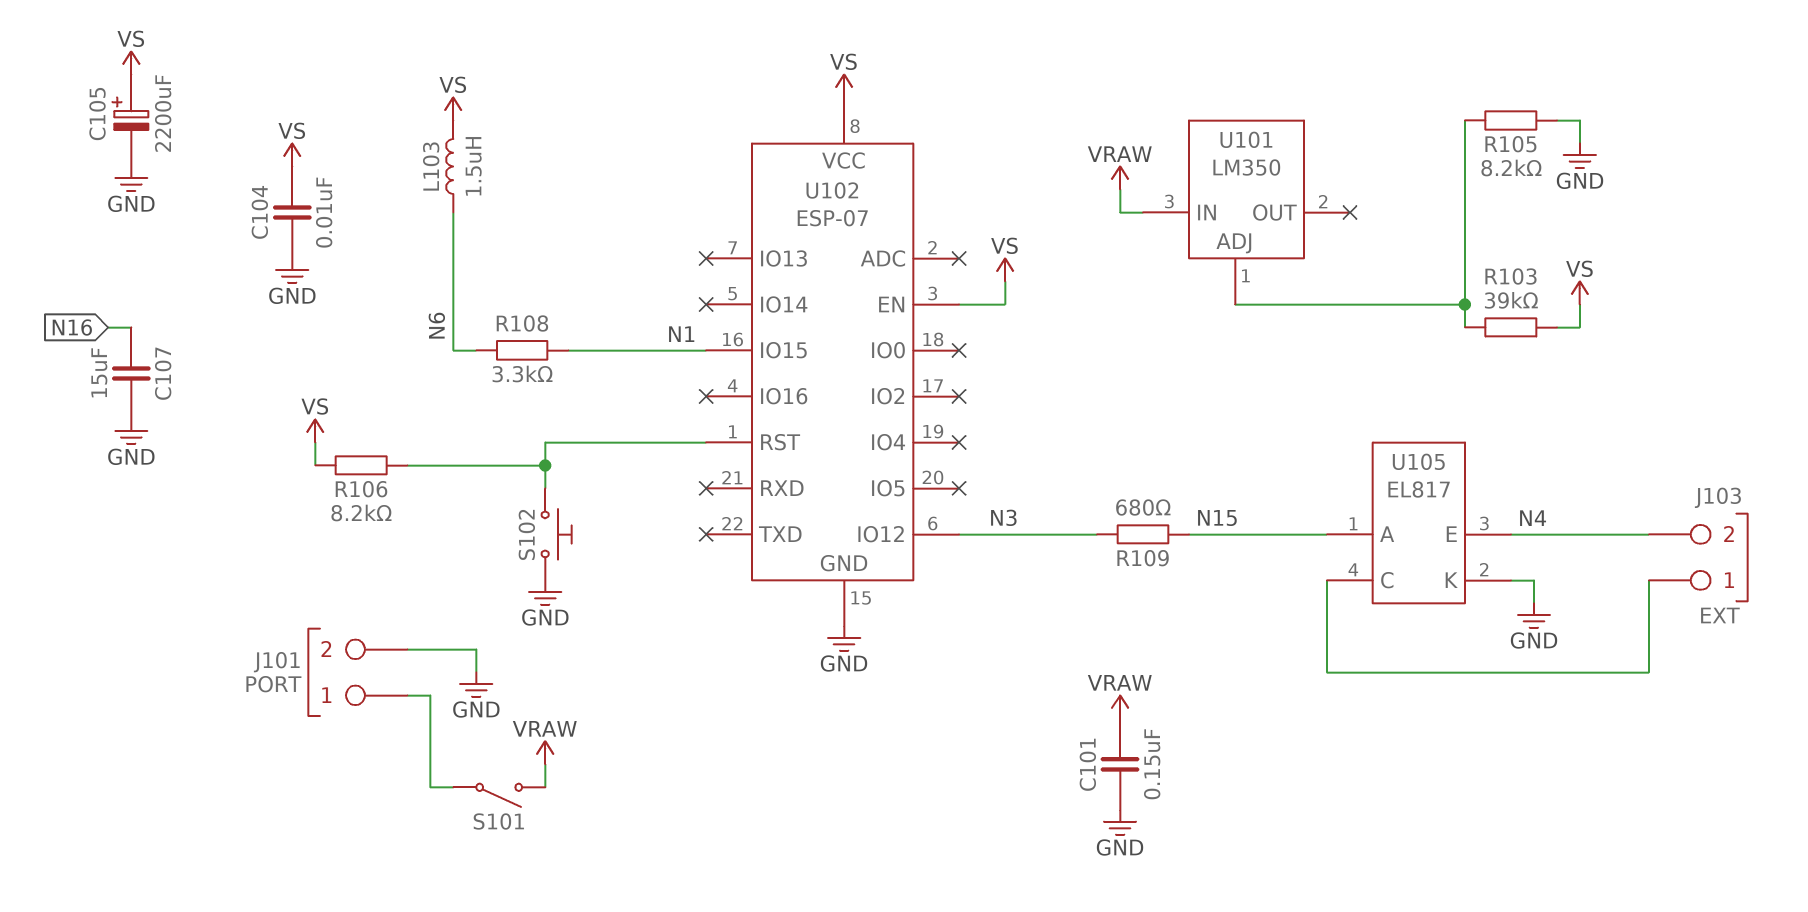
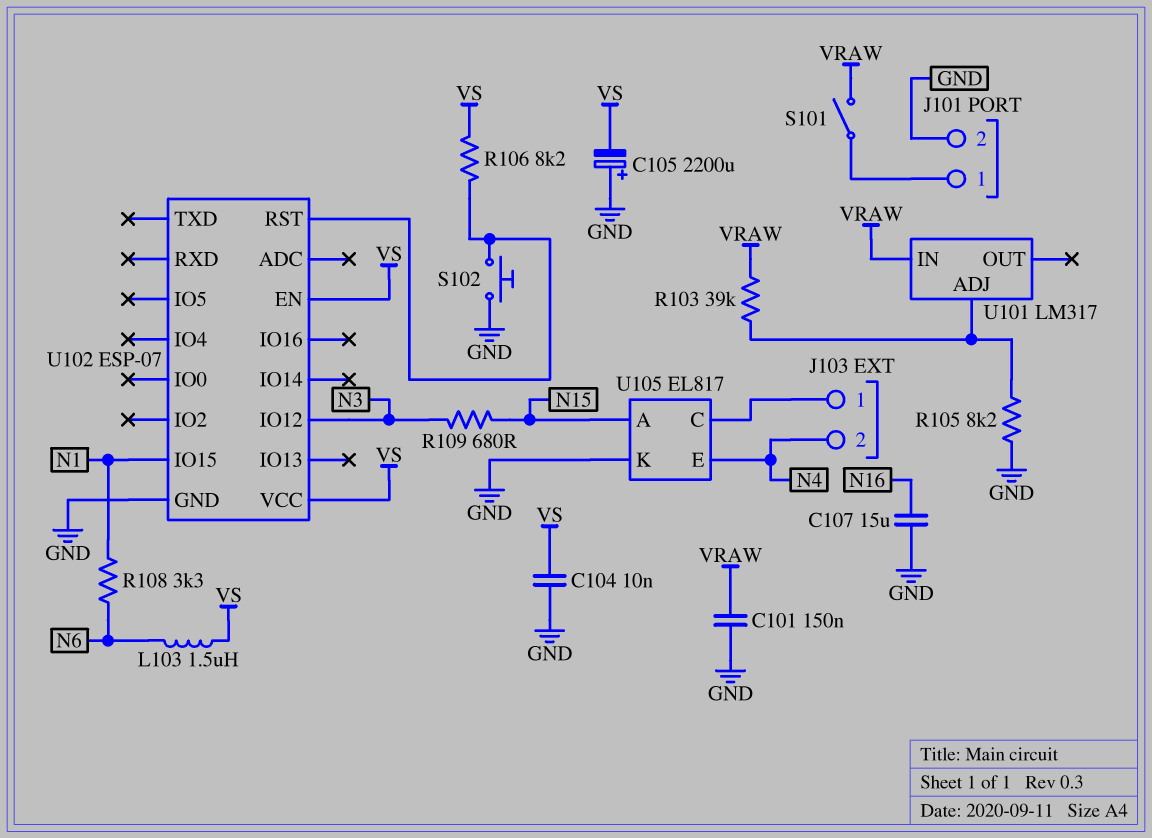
C105: 2200uF (plus VS, minus GND) -> 2200uF (plus GND, minus VS)
R103: 39k (U101/ADJ, VS) -> 39k (U101/ADJ, VRAW)
U101: LM350 -> LM317

